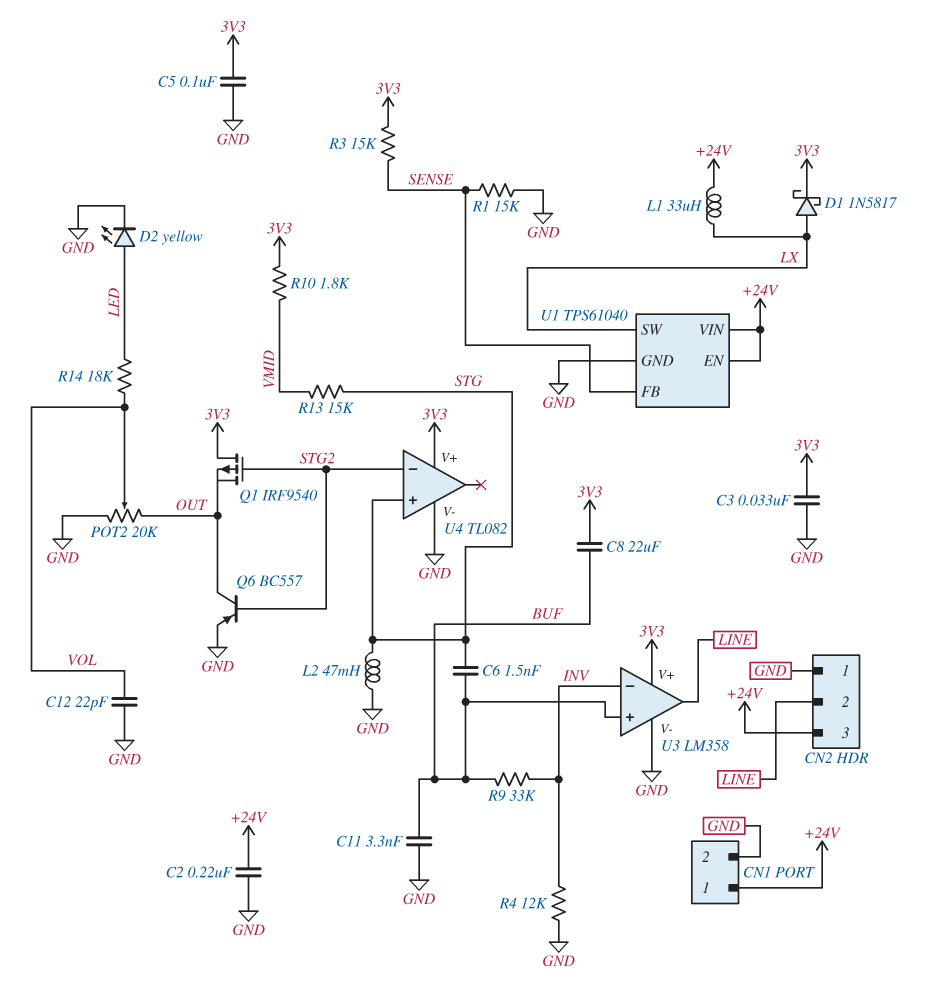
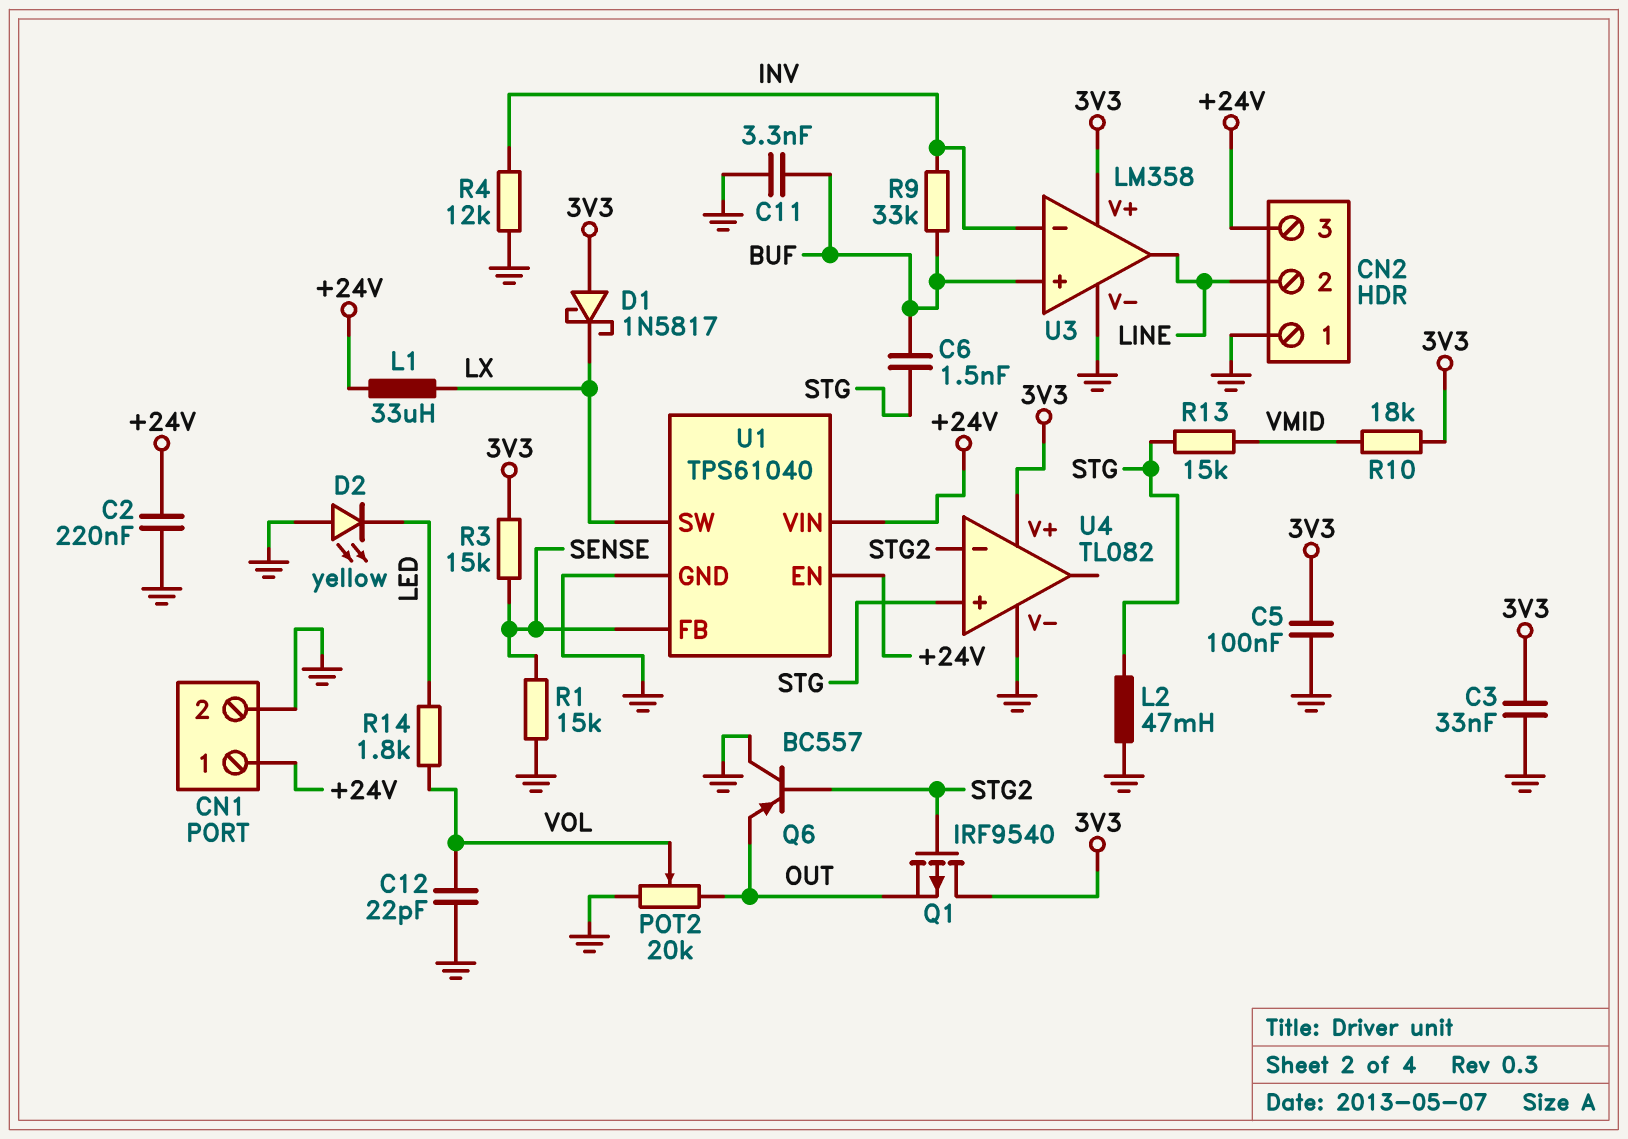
C8: 22uF (3V3, BUF) -> none
D1: schottky 1N5817 (A LX, K 3V3) -> schottky 1N5817 (A 3V3, K LX)
D2: LED yellow (A LED, K GND) -> LED yellow (A GND, K LED)
Q6: PNP BC557 (B STG2, C OUT, E GND) -> PNP BC557 (B STG2, C GND, E OUT)
R10: 1.8k (3V3, VMID) -> 18k (3V3, VMID)
R14: 18k (LED, VOL) -> 1.8k (LED, VOL)

